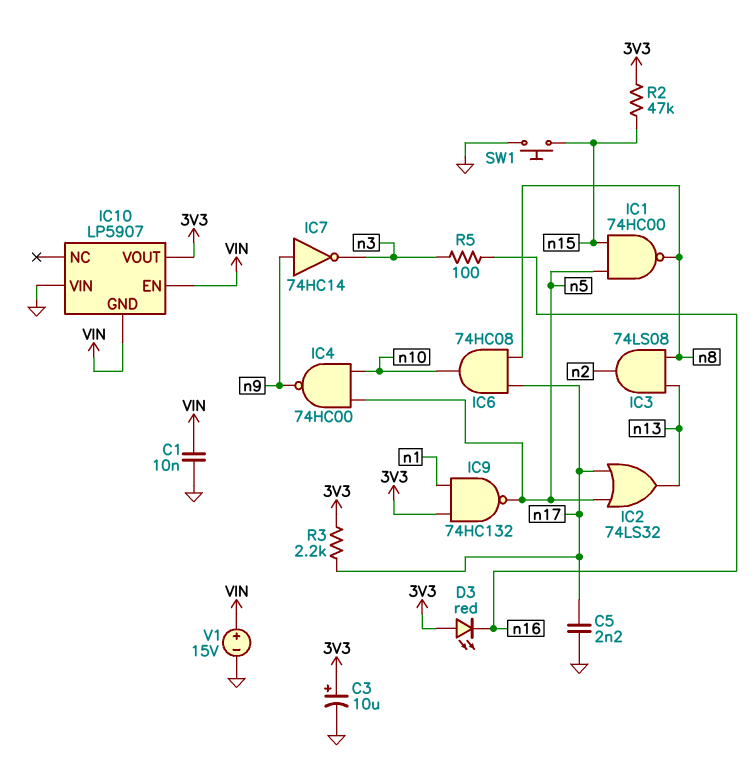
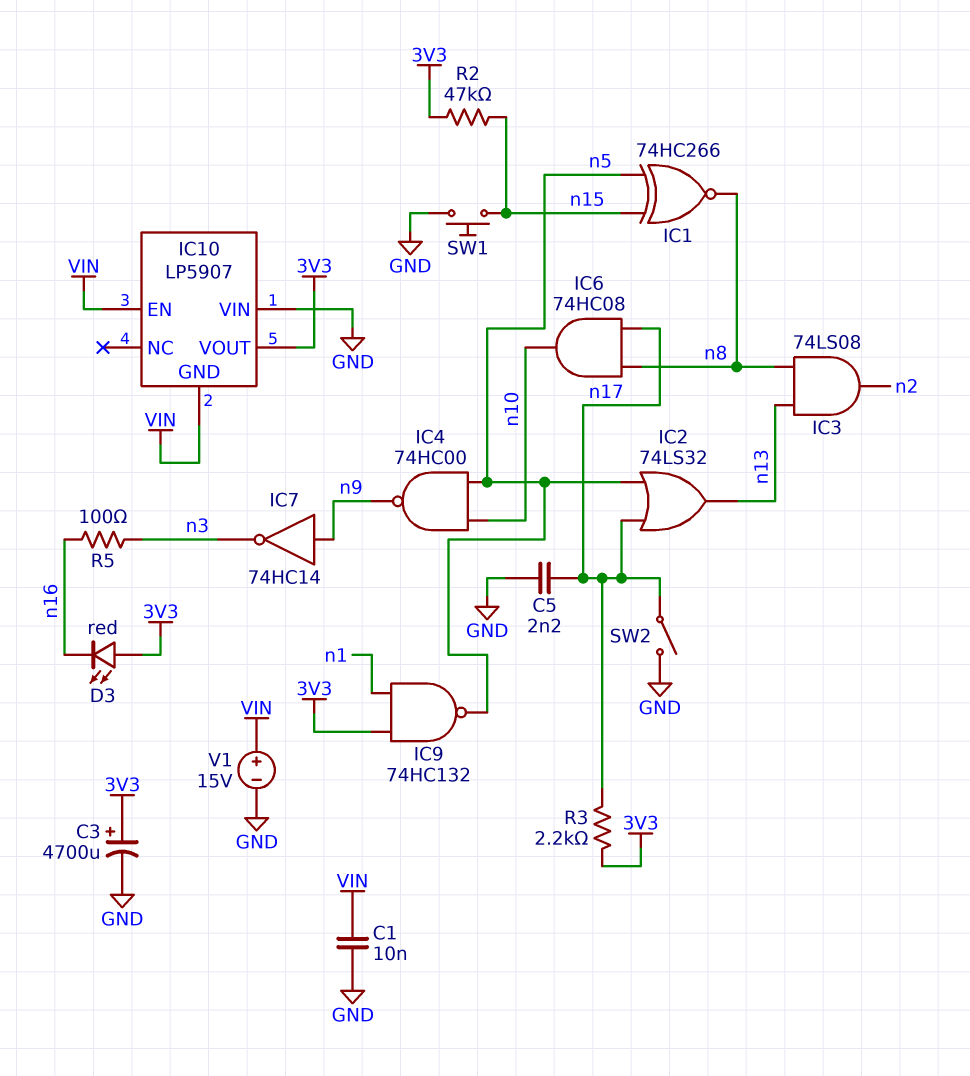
C3: 10uF (plus 3V3, minus GND) -> 4700uF (plus 3V3, minus GND)
IC1: NAND 74HC00 (in n5, in n15, out n8) -> XNOR 74HC266 (in n5, in n15, out n8)
SW2: none -> switch (GND, n17)

